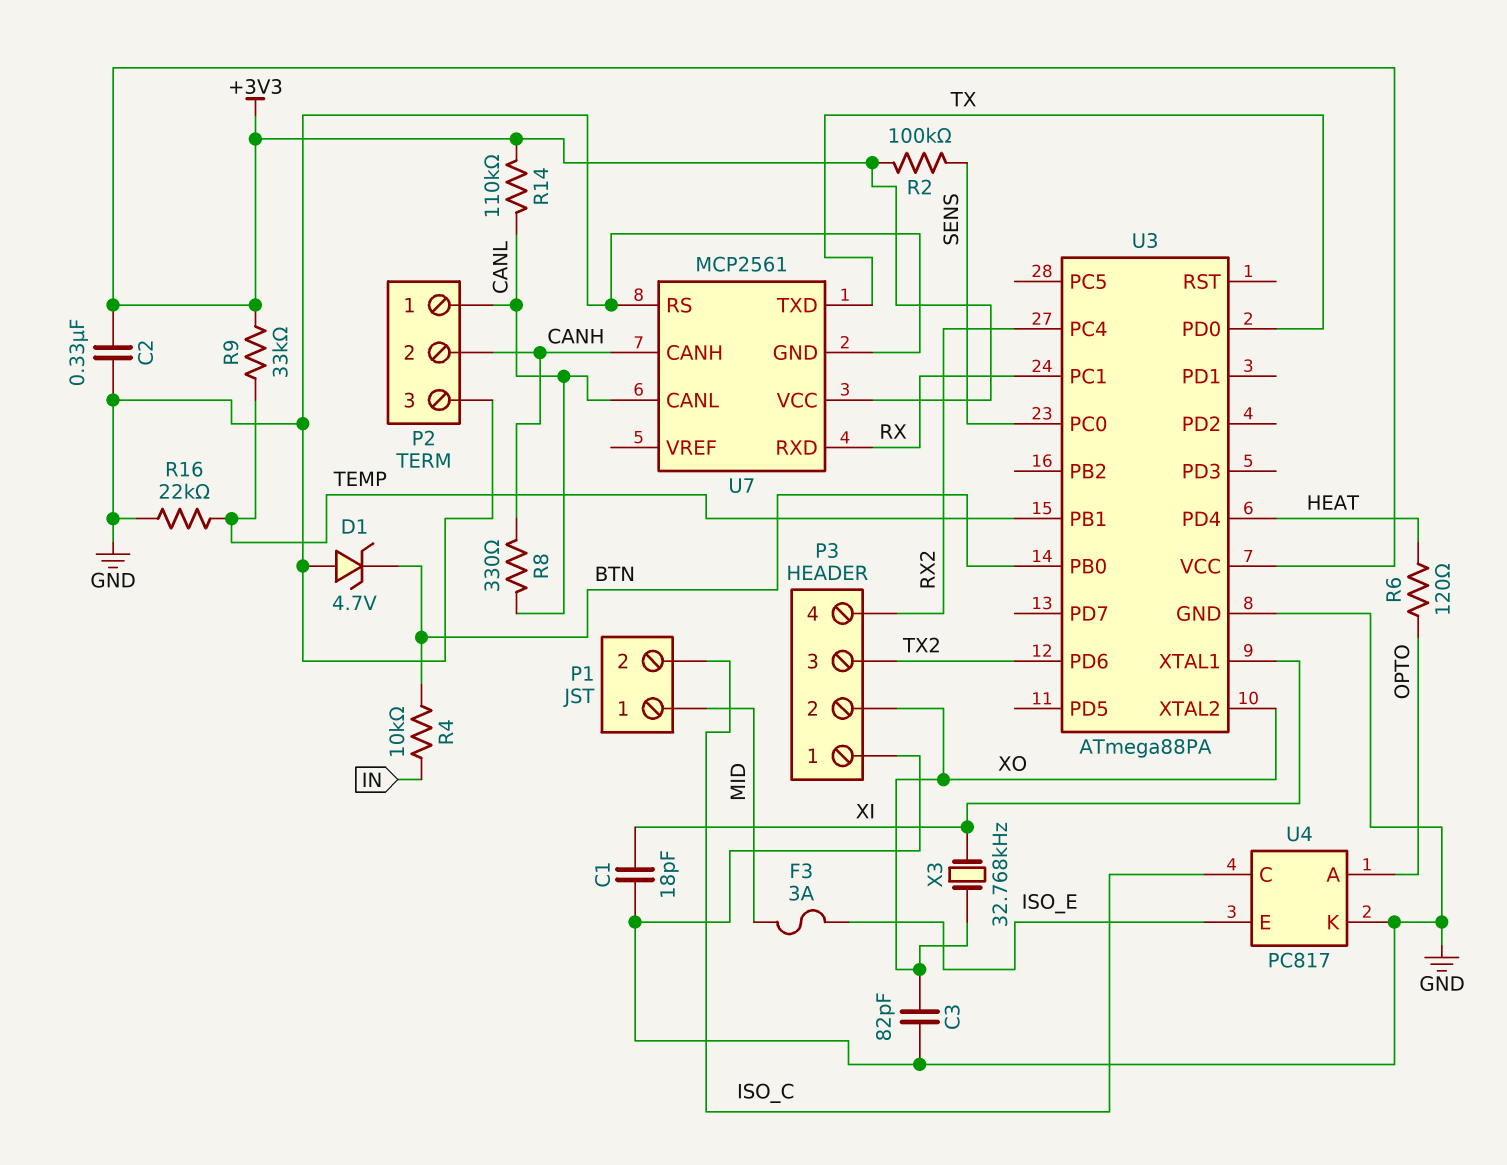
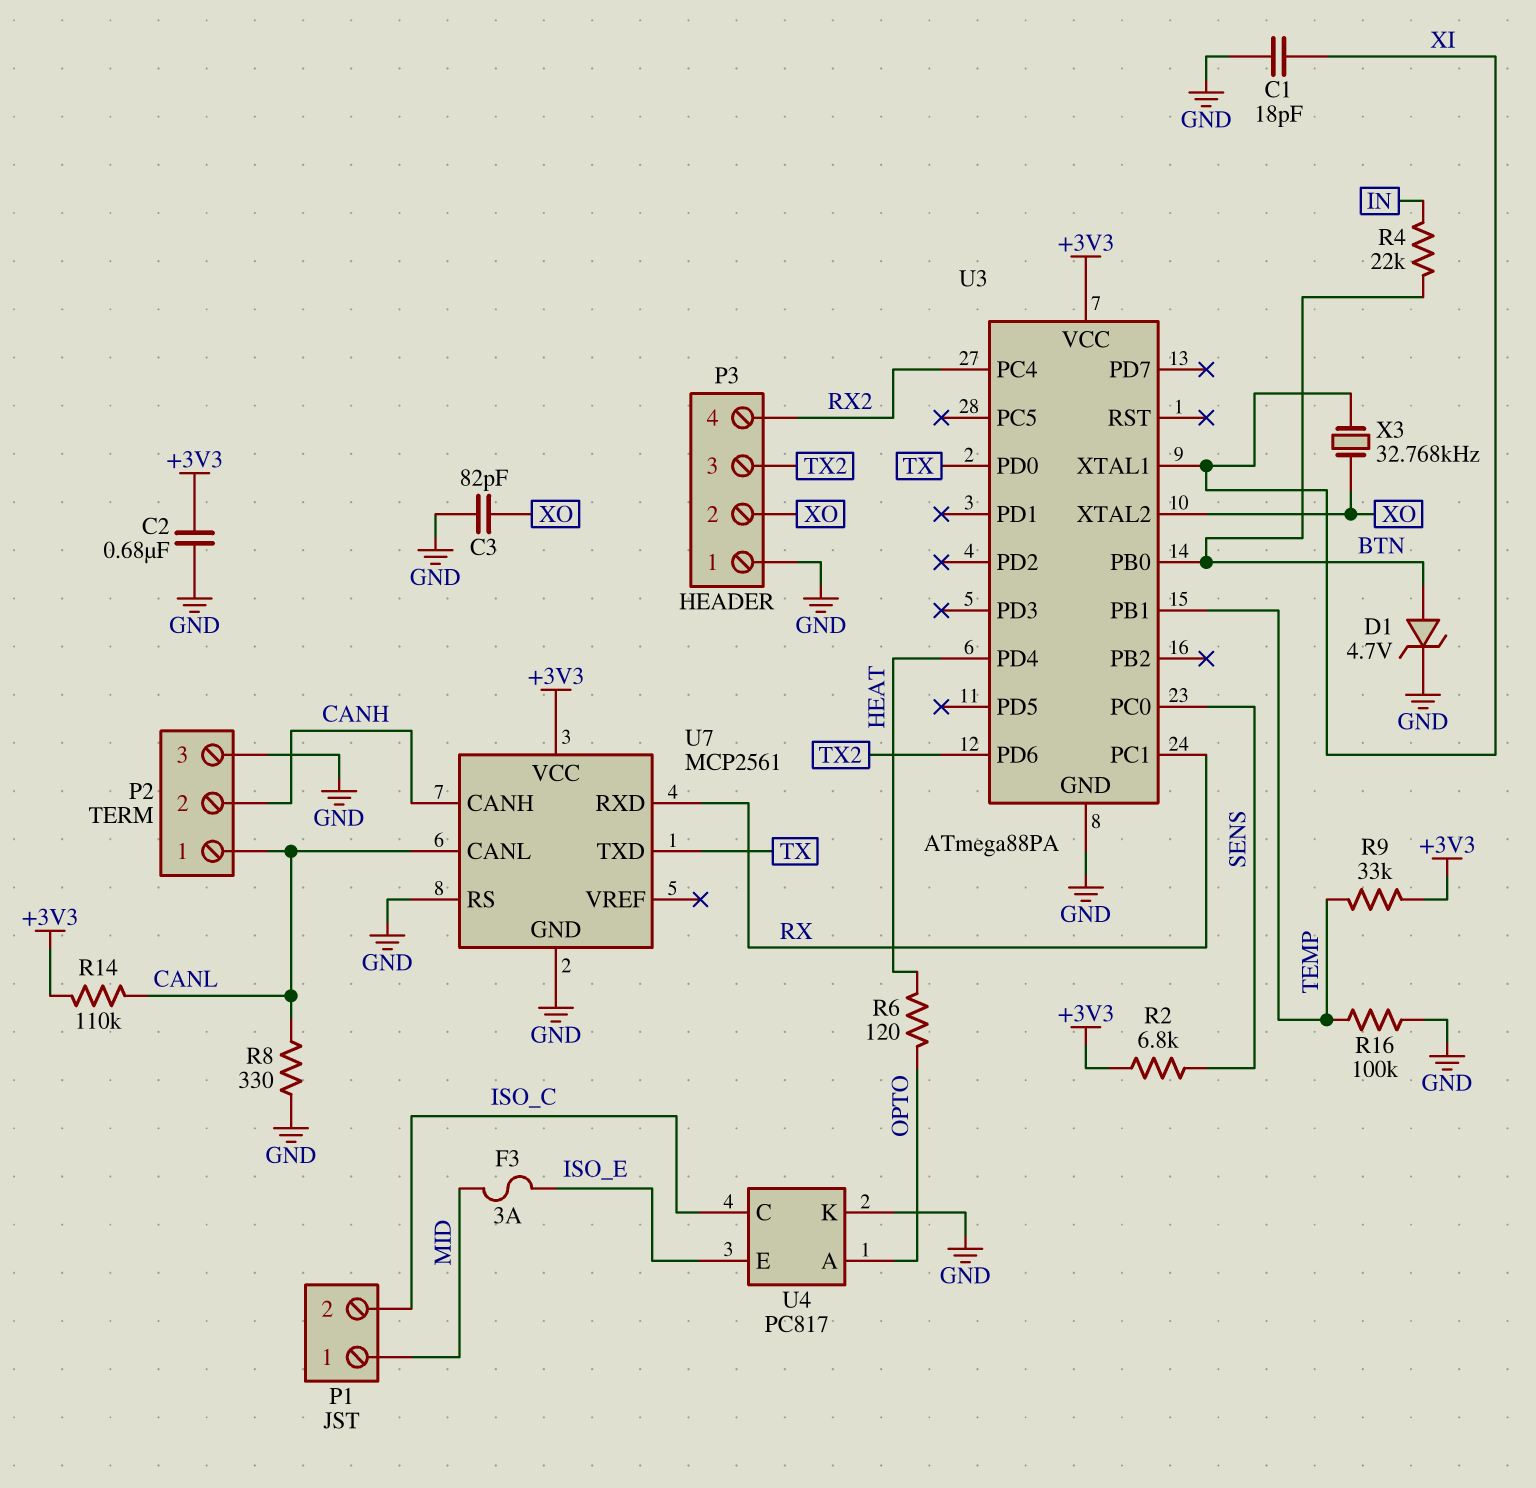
C2: 330nF (+3V3, GND) -> 680nF (+3V3, GND)
D1: zener 4.7V (A GND, K BTN) -> zener 4.7V (A BTN, K GND)
R2: 100k (+3V3, SENS) -> 6.8k (+3V3, SENS)
R4: 10k (BTN, IN) -> 22k (BTN, IN)
R8: 330 (CANH, CANL) -> 330 (CANL, GND)
R16: 22k (GND, TEMP) -> 100k (GND, TEMP)

